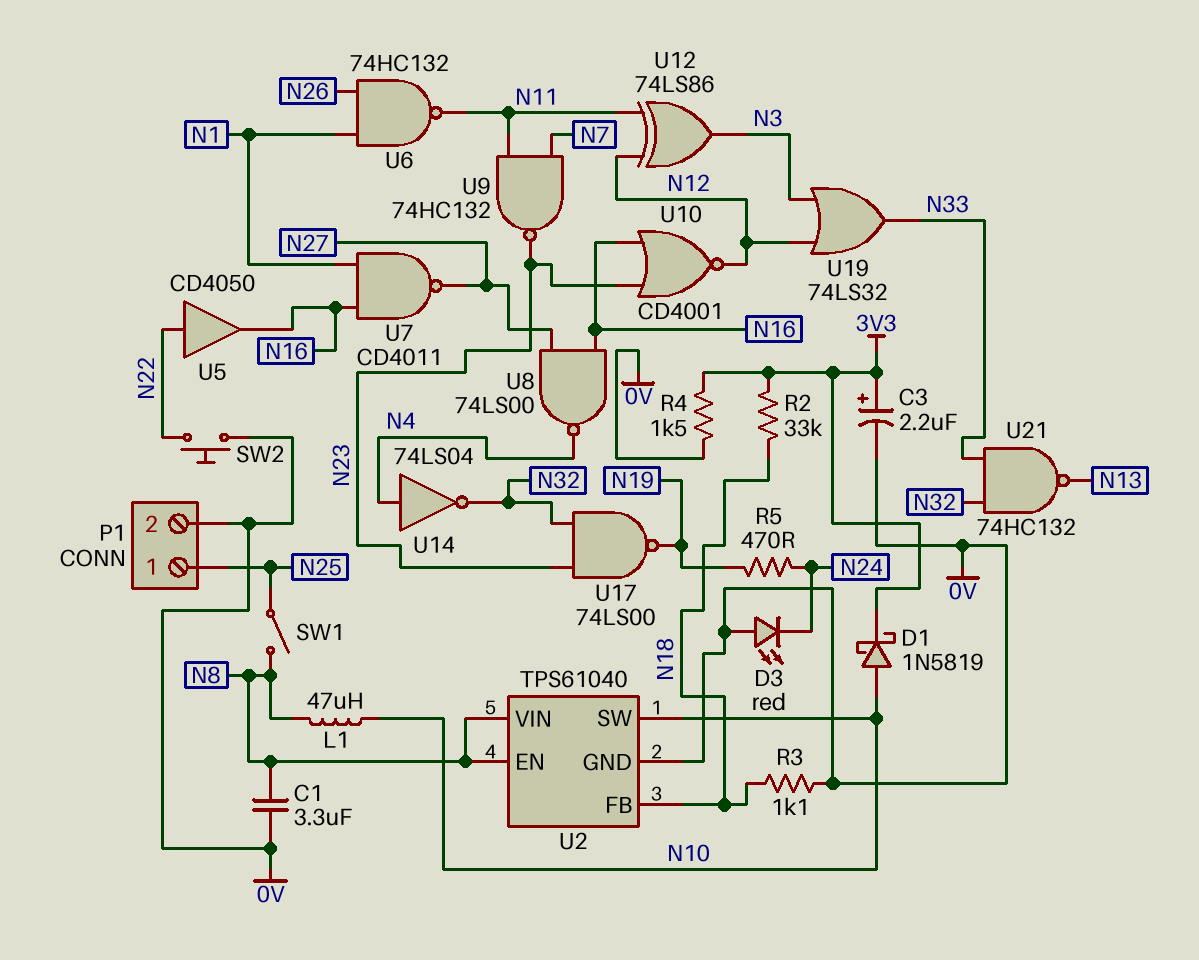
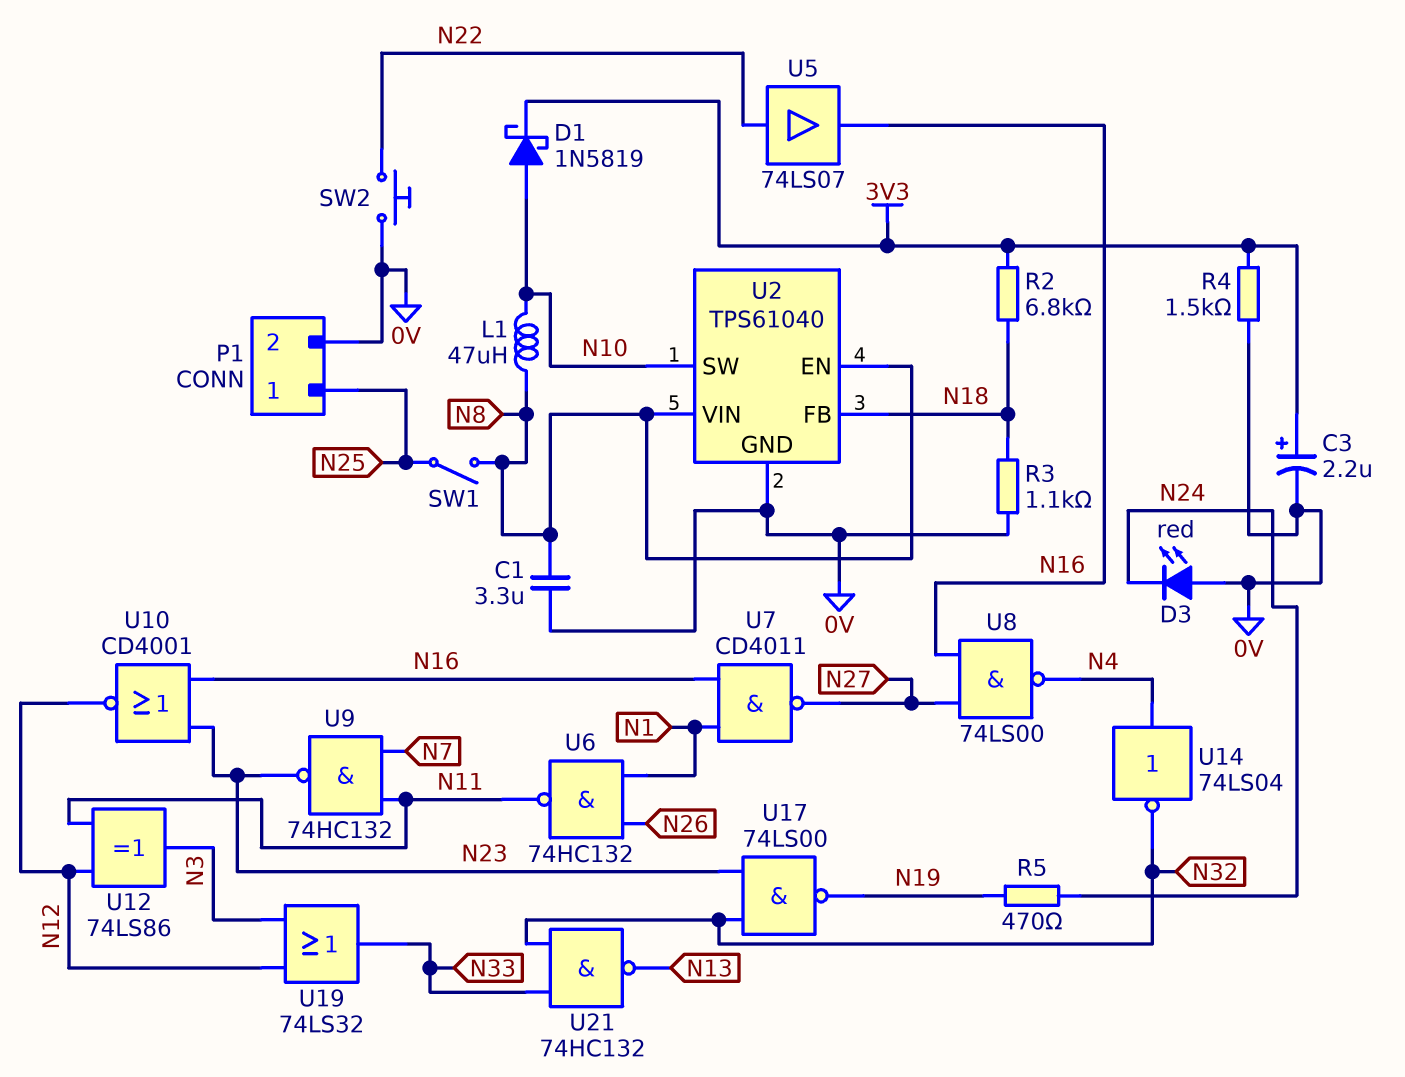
R2: 33k (3V3, N18) -> 6.8k (3V3, N18)
U5: buffer CD4050 (in N22, out N16) -> buffer 74LS07 (in N22, out N16)

